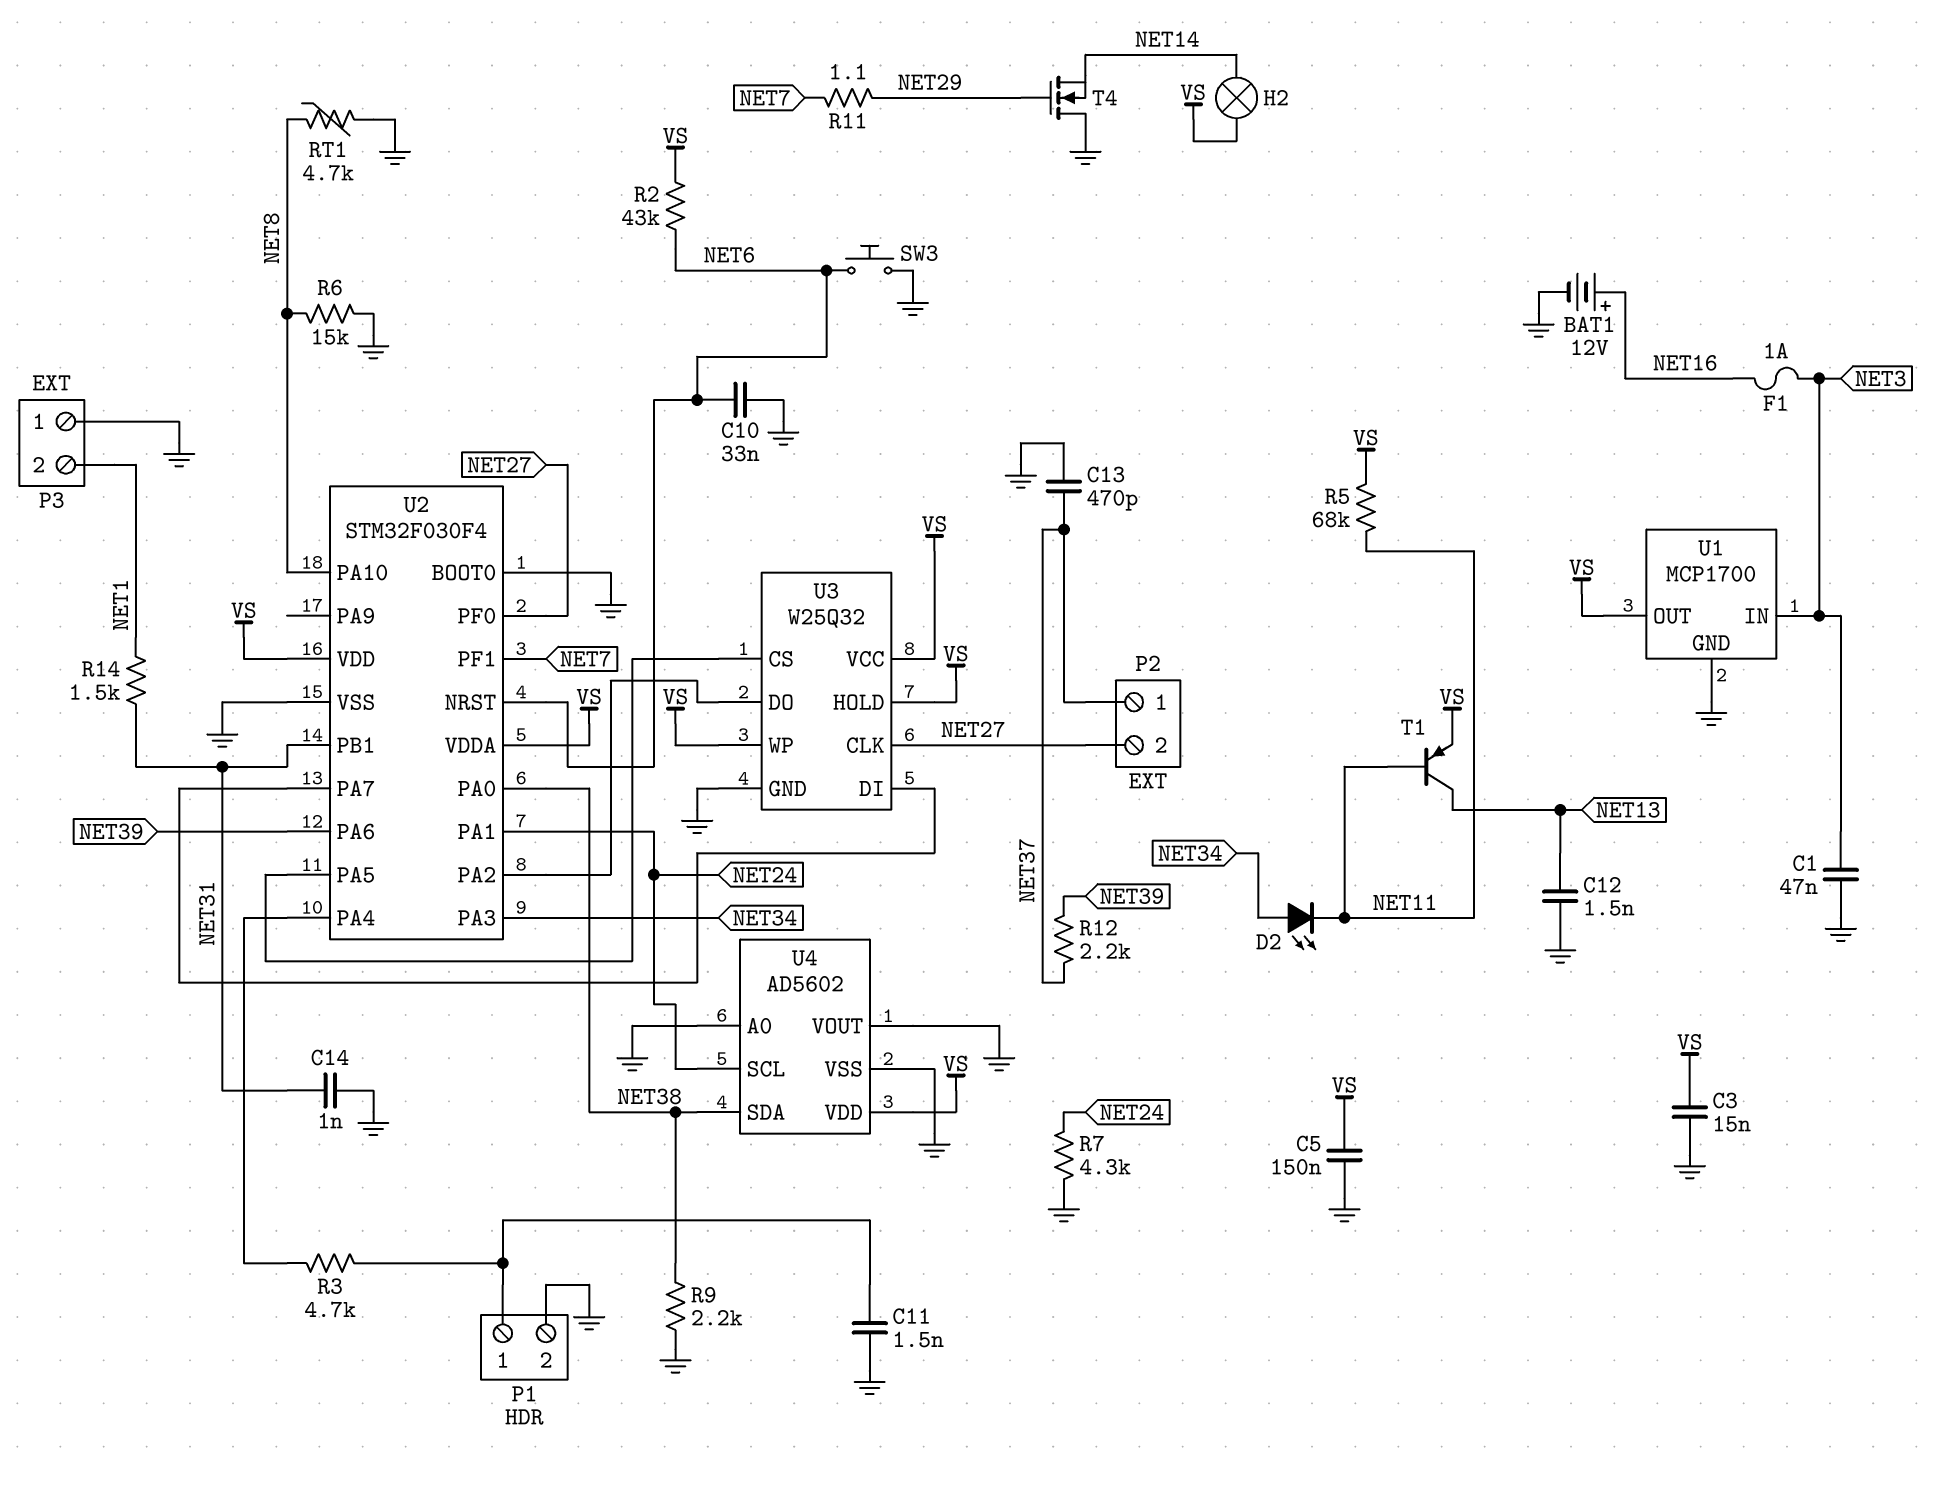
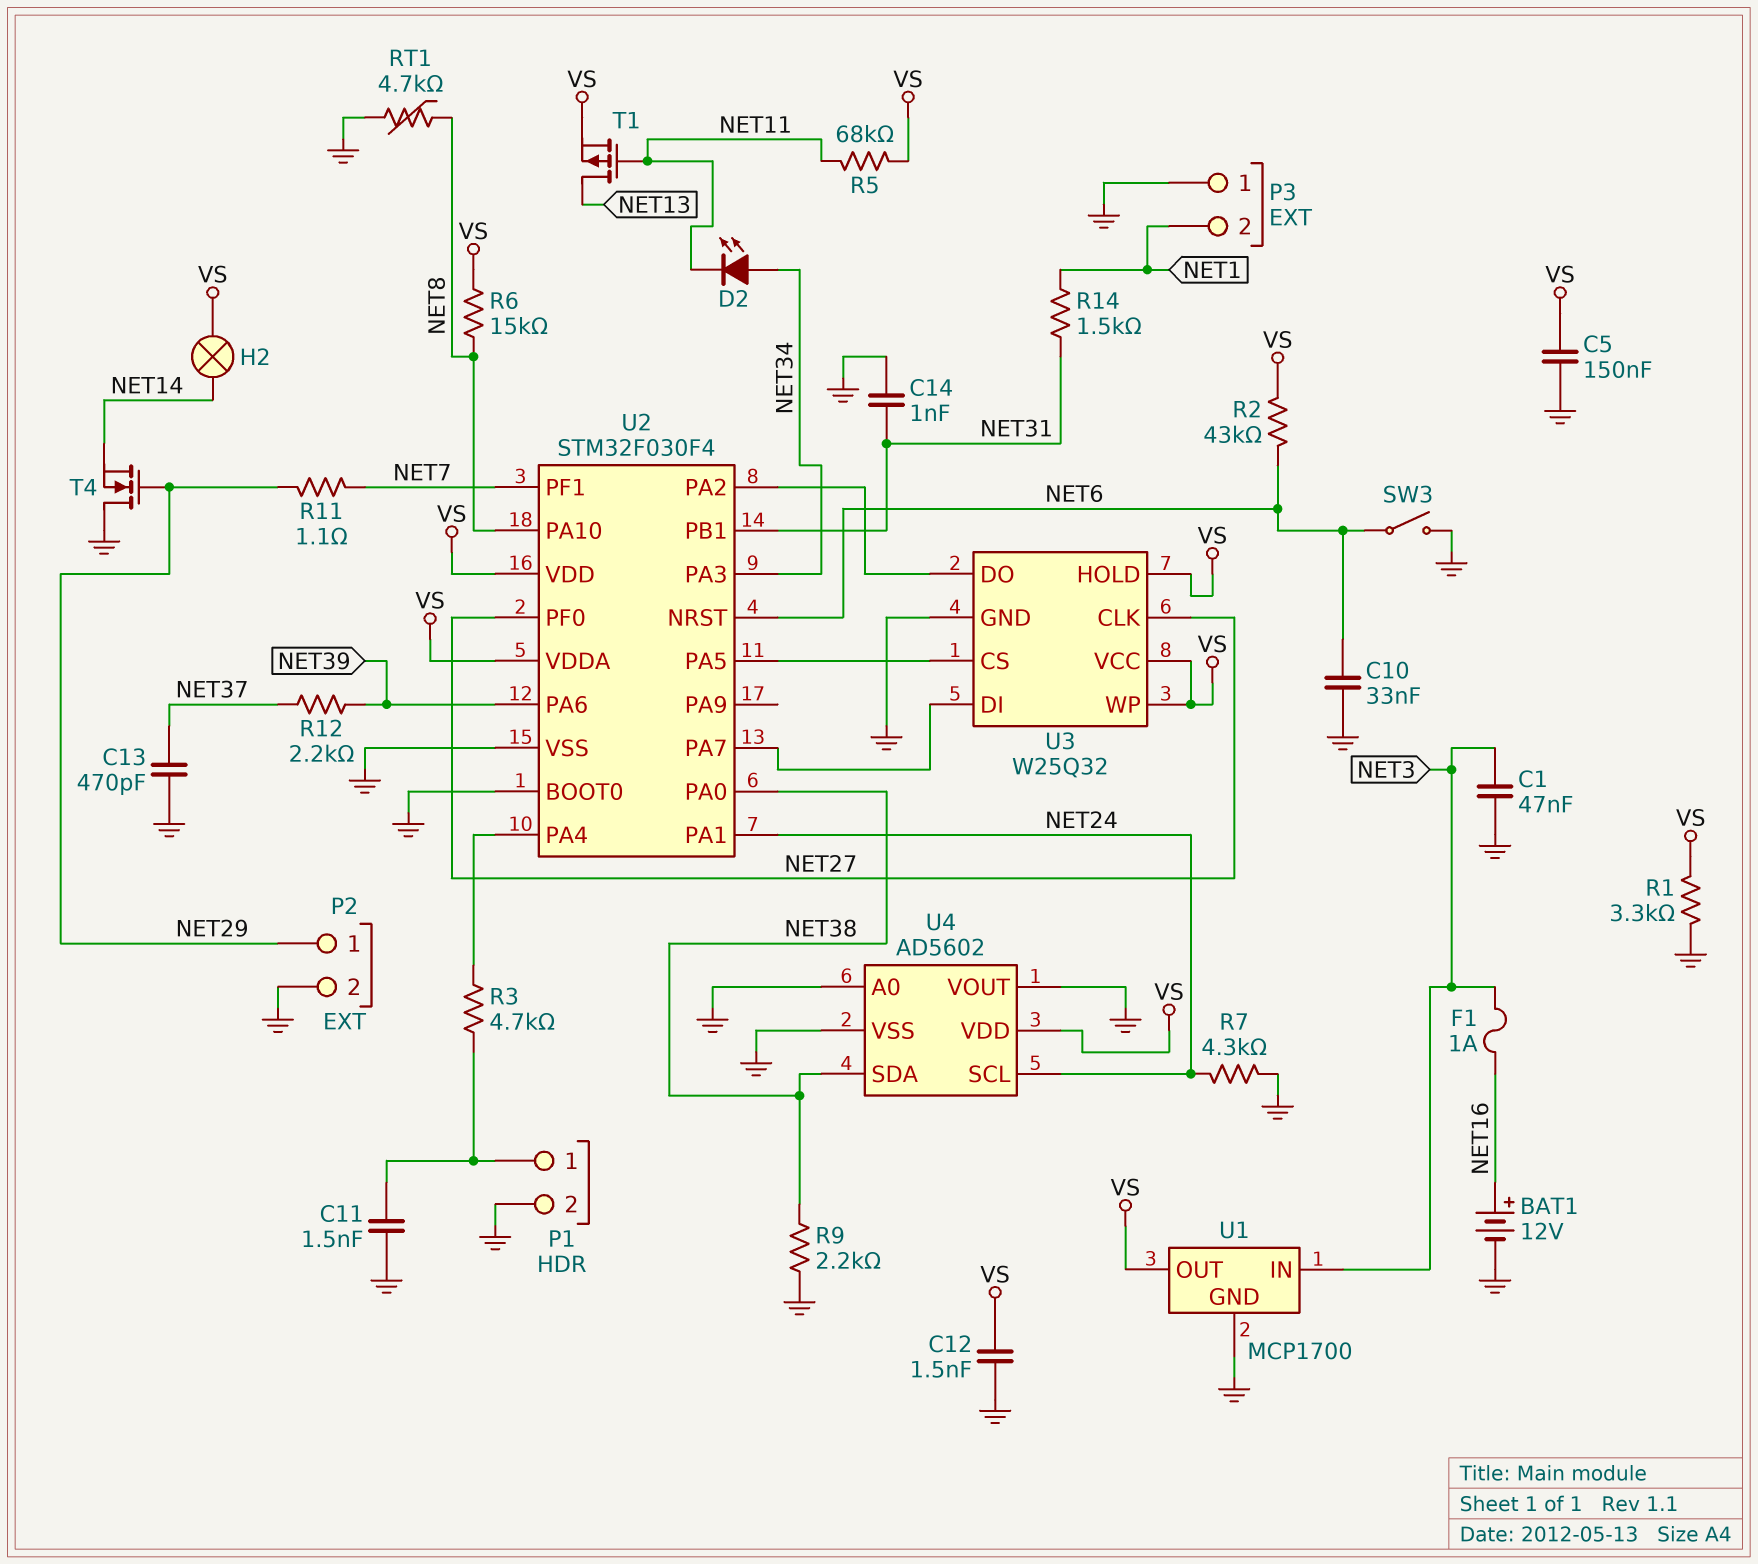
C3: 15nF (GND, VS) -> none
C12: 1.5nF (GND, NET13) -> 1.5nF (GND, VS)
P2 pin 1: NET37 -> NET29
P2 pin 2: NET27 -> GND
R1: none -> 3.3k (GND, VS)
R6: 15k (GND, NET8) -> 15k (NET8, VS)
SW3: button (GND, NET6) -> switch (GND, NET6)
T1: PNP (B NET11, C NET13, E VS) -> PMOS (G NET11, D NET13, S VS)

